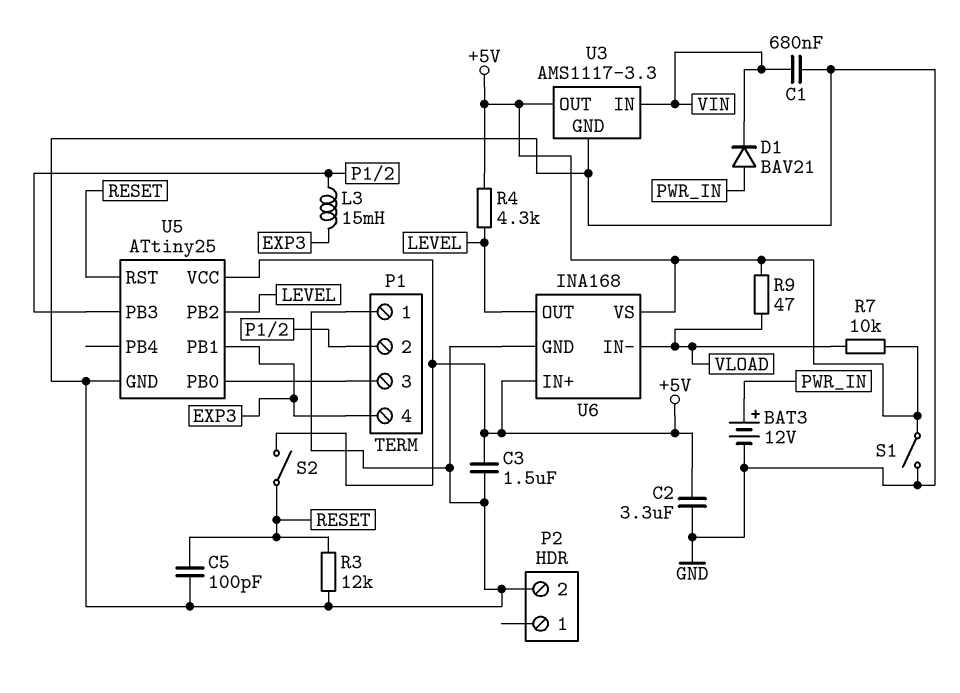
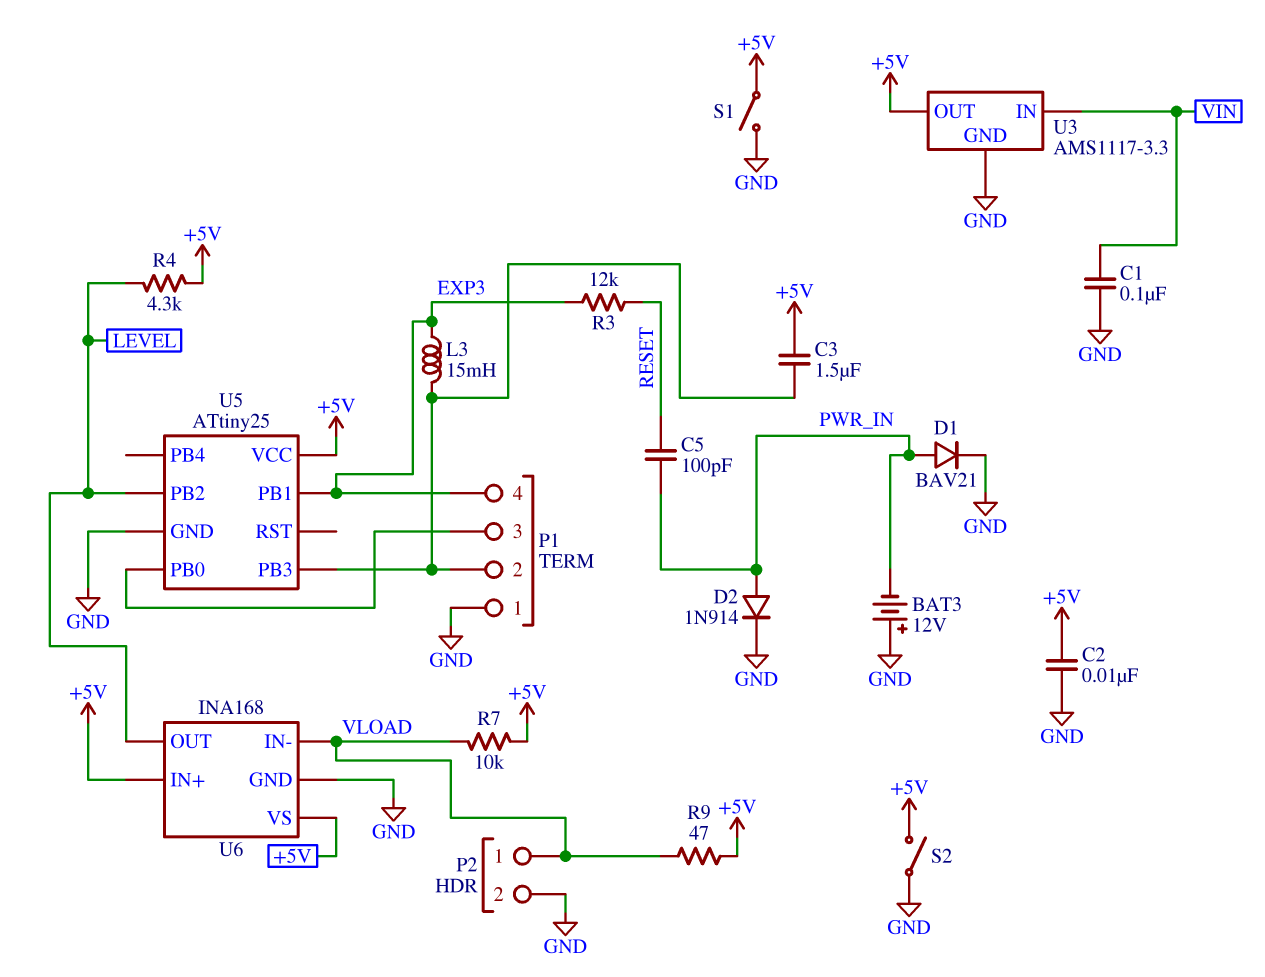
BAT3: 12V (plus PWR_IN, minus GND) -> 12V (plus GND, minus PWR_IN)
C1: 680nF (GND, VIN) -> 100nF (GND, VIN)
C2: 3.3uF (+5V, GND) -> 10nF (+5V, GND)
C3: 1.5uF (+5V, GND) -> 1.5uF (+5V, P1/2)
C5: 100pF (GND, RESET) -> 100pF (PWR_IN, RESET)
D1: diode BAV21 (A PWR_IN, K VIN) -> diode BAV21 (A PWR_IN, K GND)
D2: none -> diode 1N914 (A PWR_IN, K GND)
P2 pin 1: none -> VLOAD
R3: 12k (GND, RESET) -> 12k (EXP3, RESET)
S2: switch (+5V, RESET) -> switch (+5V, GND)
U5 pin RST: RESET -> none

